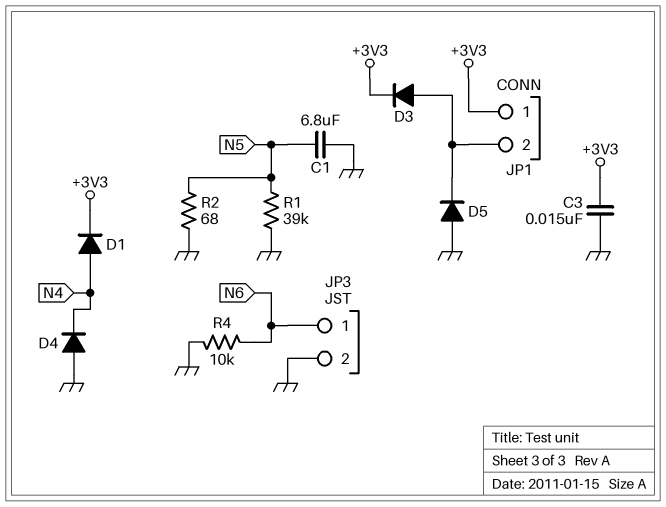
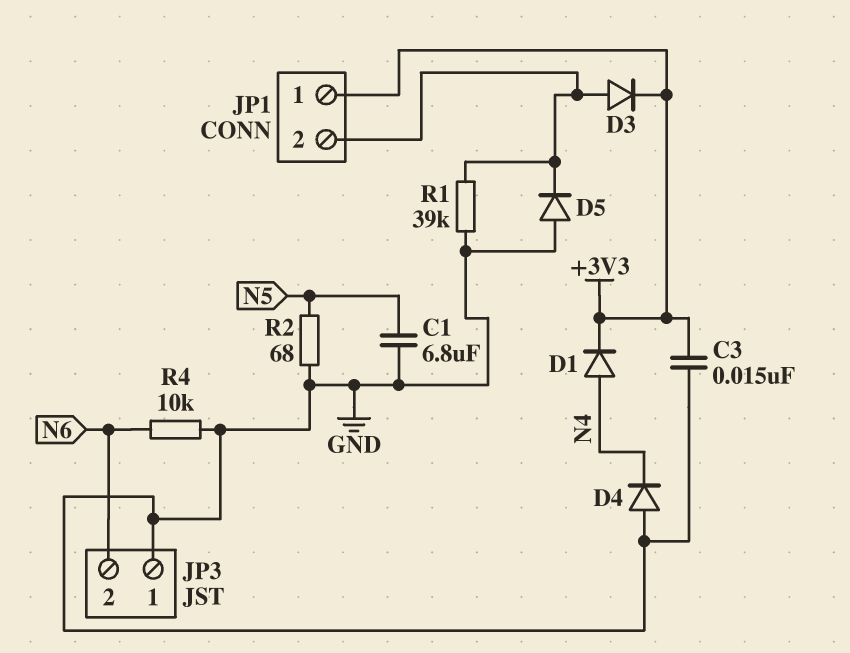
JP3 pin 1: N6 -> GND
JP3 pin 2: GND -> N6
R1: 39k (GND, N5) -> 39k (GND, JP1/2)

